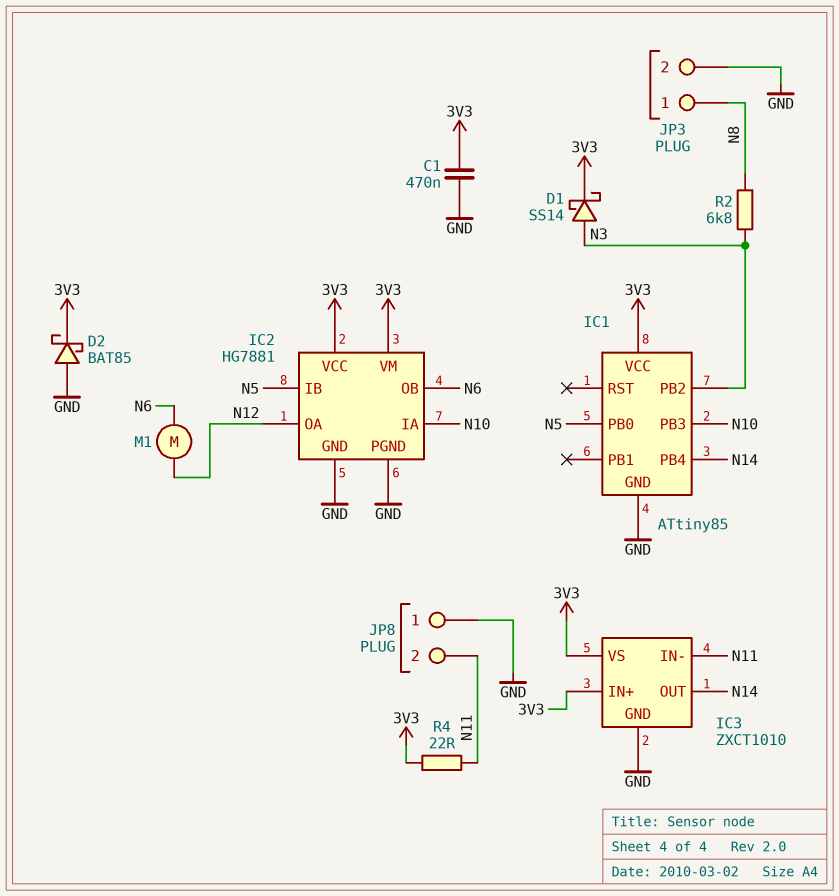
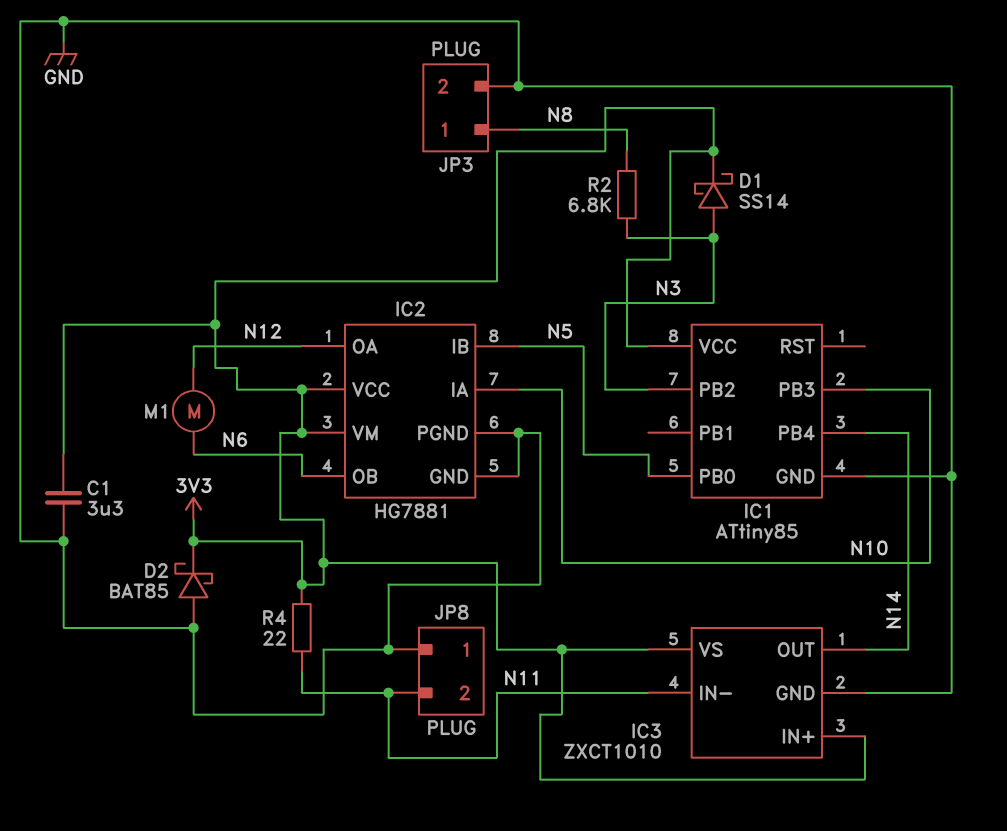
C1: 470nF (3V3, GND) -> 3.3uF (3V3, GND)

